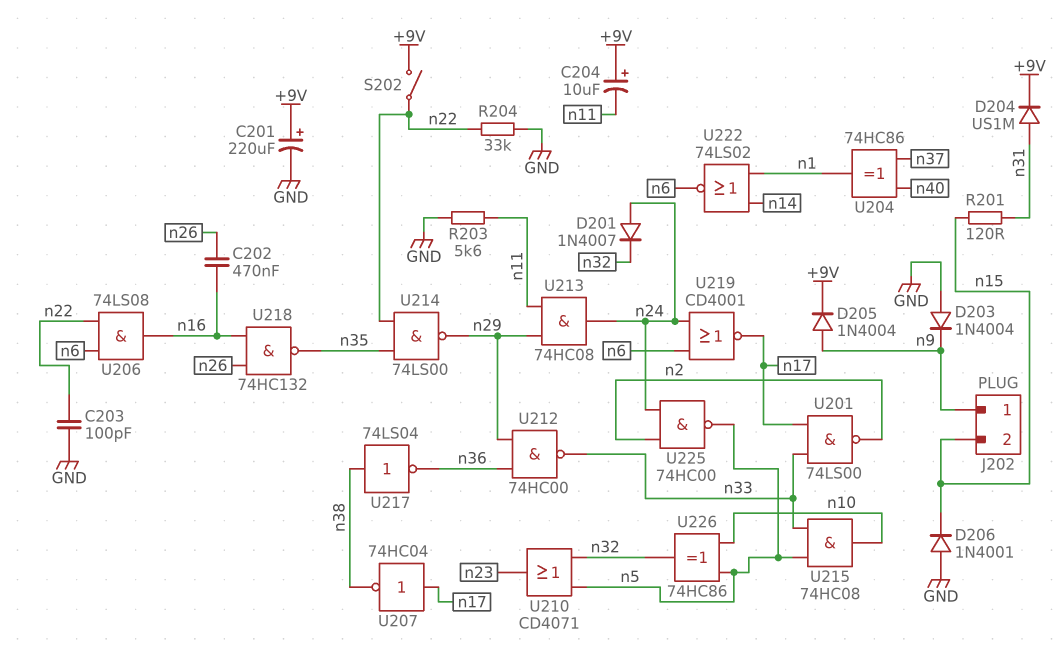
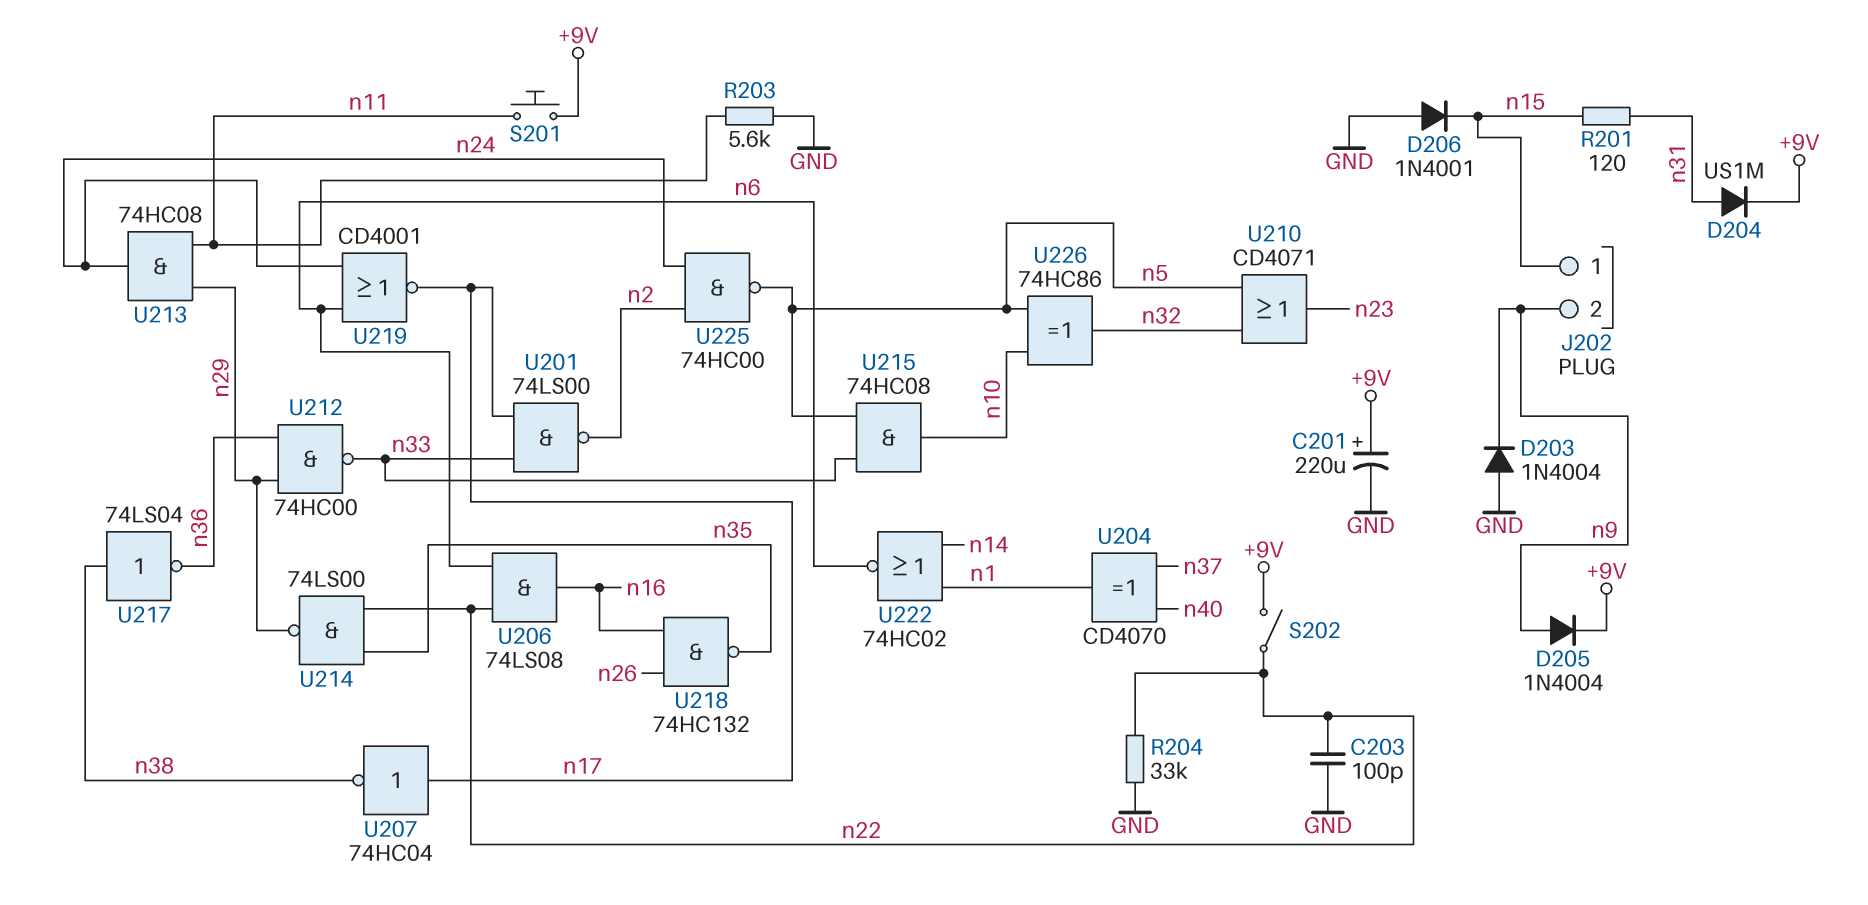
C202: 470nF (n16, n26) -> none
C204: 10uF (plus +9V, minus n11) -> none
D201: diode 1N4007 (A n24, K n32) -> none
J202 pin 1: n9 -> n15
J202 pin 2: n15 -> n9
S201: none -> button (+9V, n11)
U204: XOR 74HC86 (in n37, in n40, out n1) -> XOR CD4070 (in n37, in n40, out n1)
U222: NOR 74LS02 (in n1, in n14, out n6) -> NOR 74HC02 (in n1, in n14, out n6)

